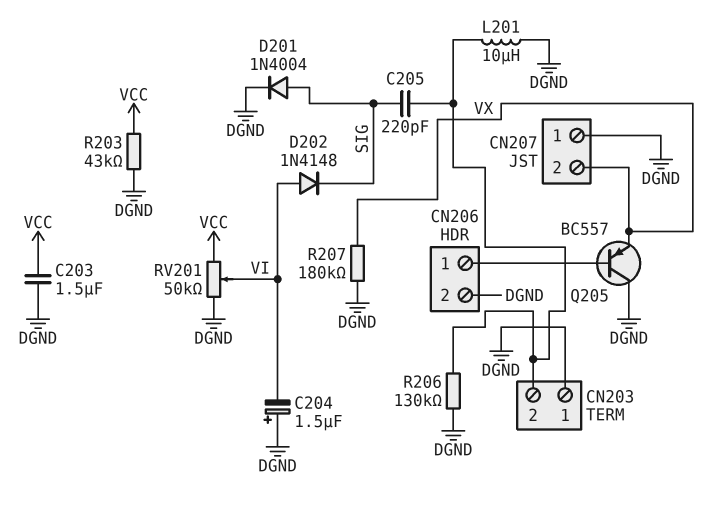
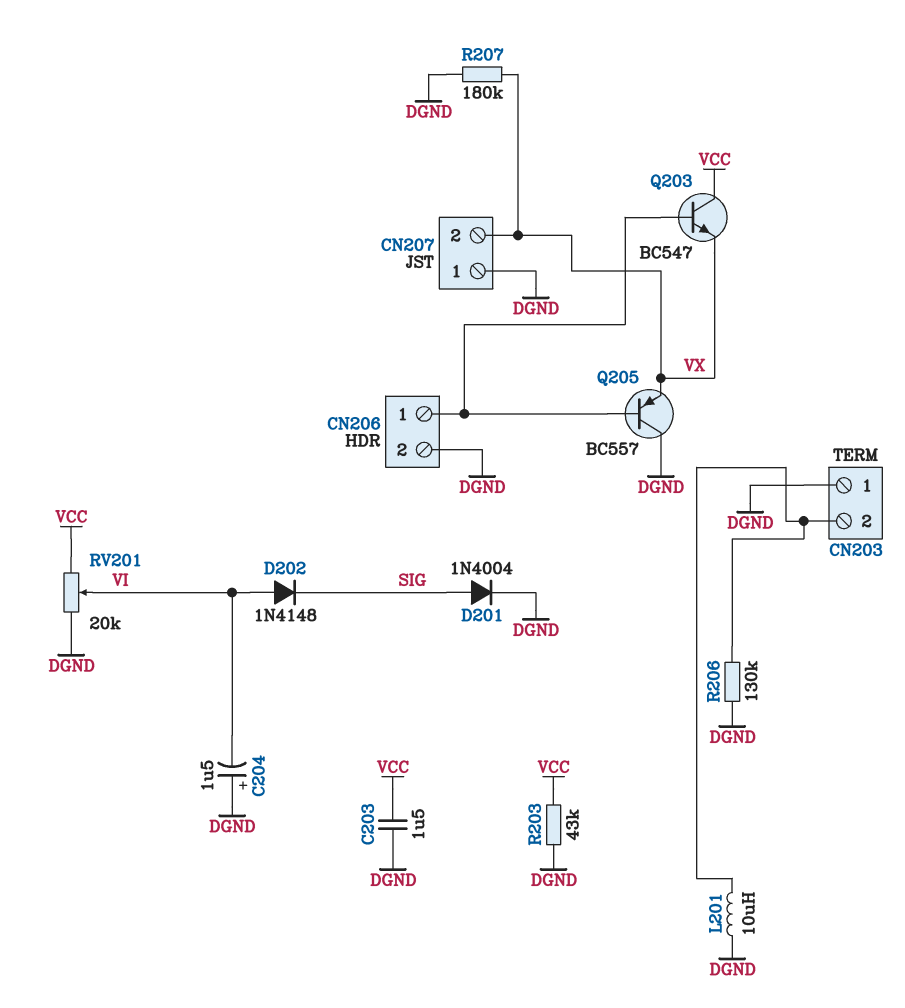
C205: 220pF (CN203/2, SIG) -> none
Q203: none -> NPN BC547 (B CN206/1, C VCC, E VX)
RV201: 50k (DGND, VCC, wiper VI) -> 20k (DGND, VCC, wiper VI)

